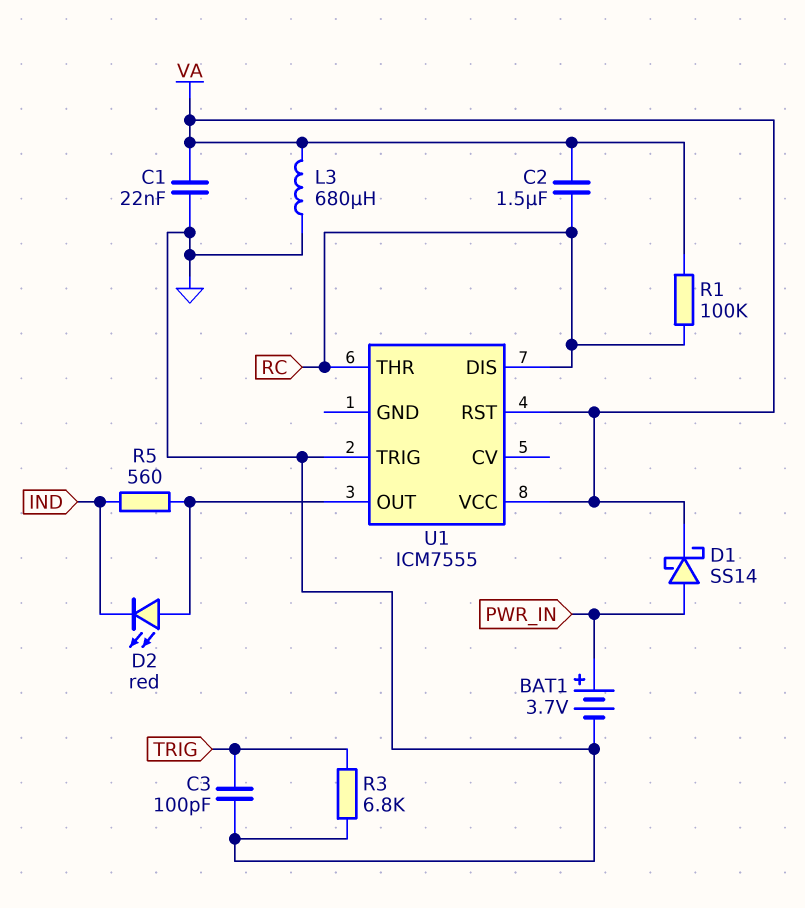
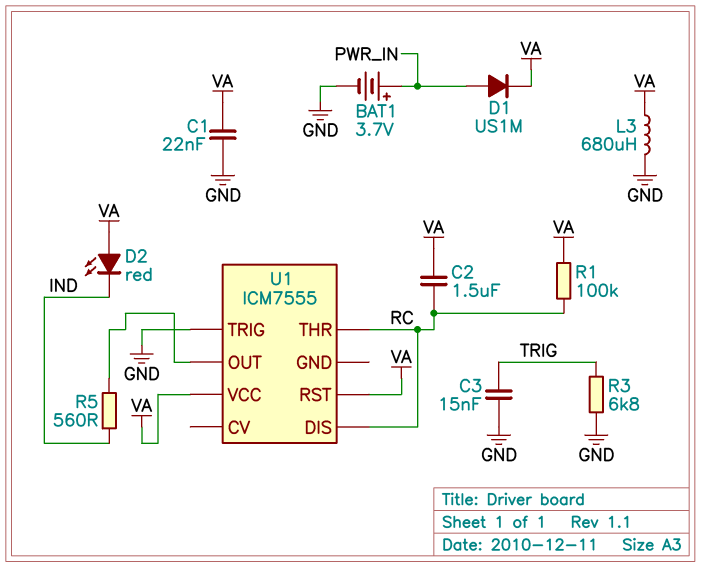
C3: 100pF (GND, TRIG) -> 15nF (GND, TRIG)
D1: schottky SS14 (A PWR_IN, K VA) -> diode US1M (A PWR_IN, K VA)
D2: LED red (A U1/OUT, K IND) -> LED red (A VA, K IND)

